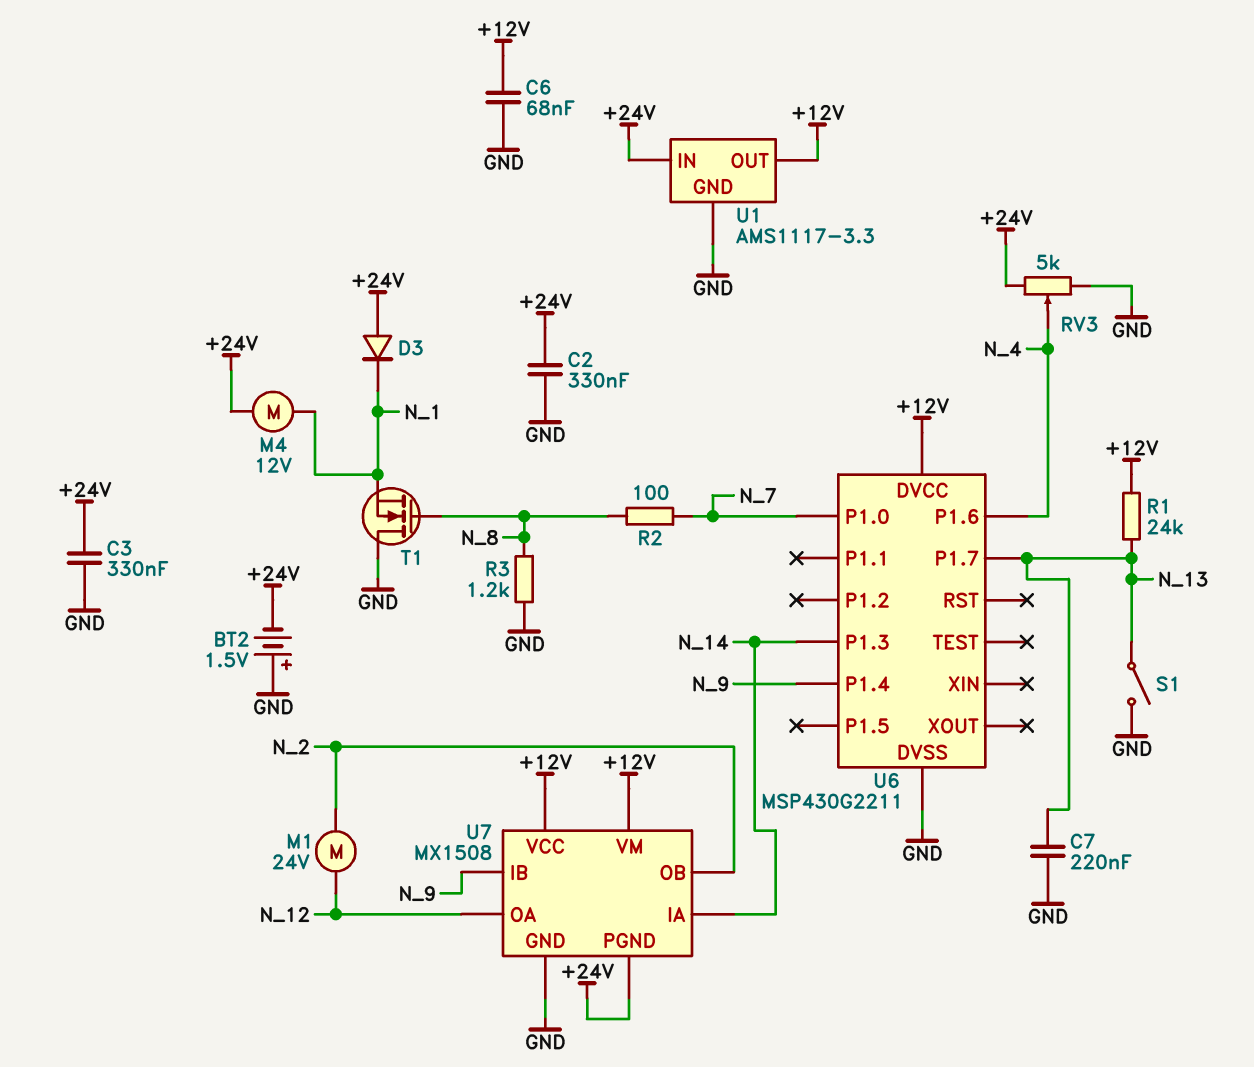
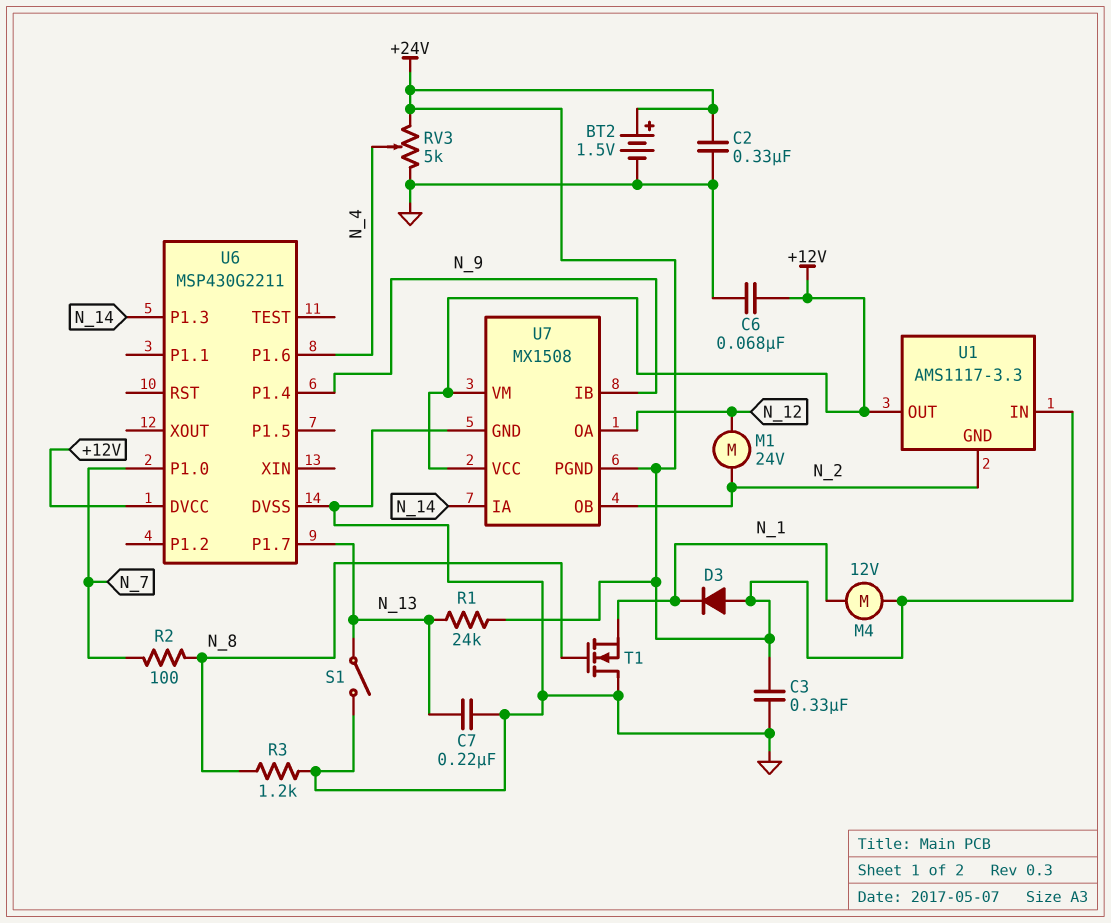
BT2: 1.5V (plus GND, minus +24V) -> 1.5V (plus +24V, minus GND)
R1: 24k (+12V, N_13) -> 24k (+24V, N_13)
U1 pin GND: GND -> N_2

